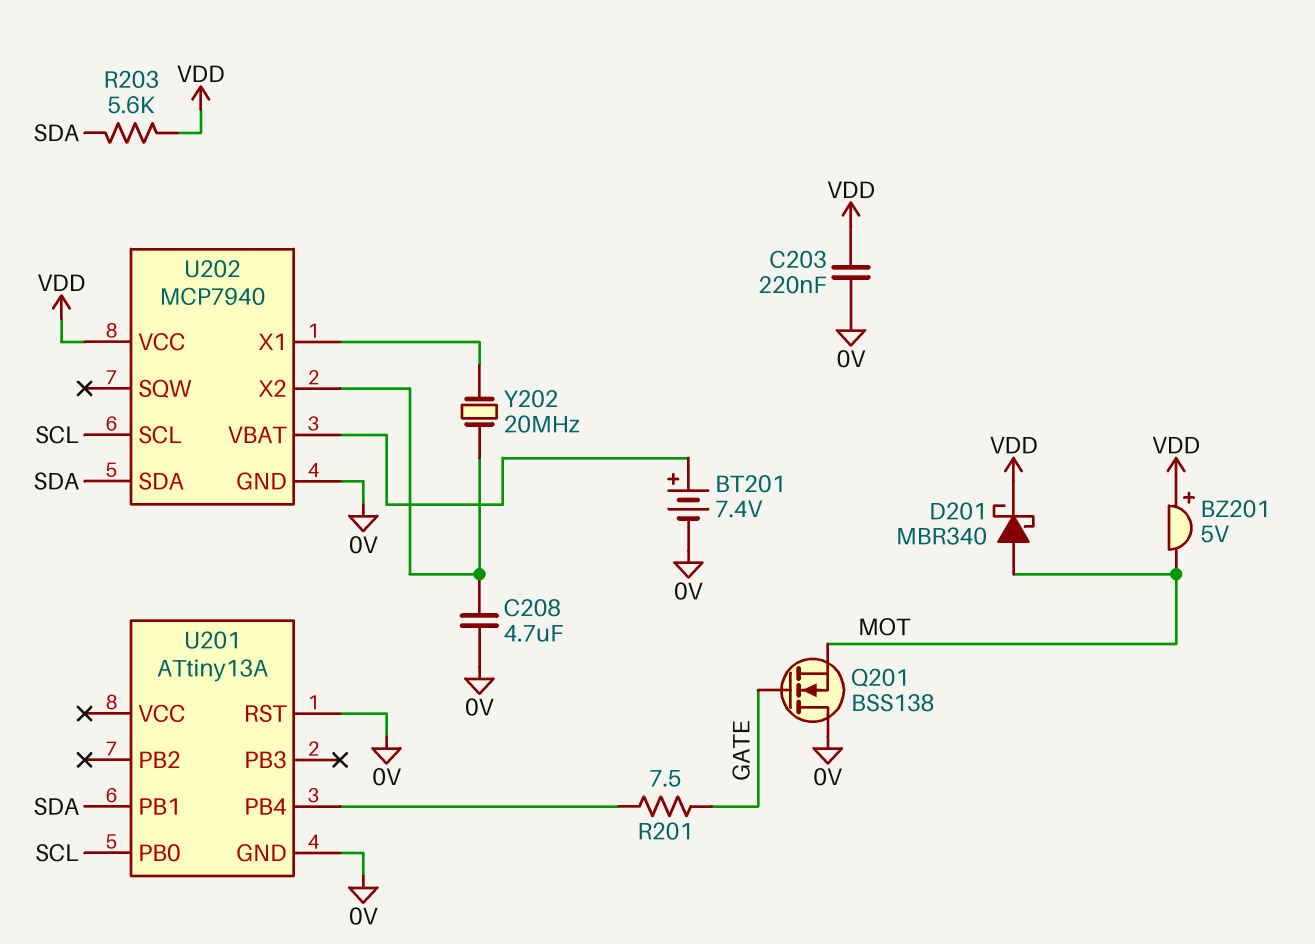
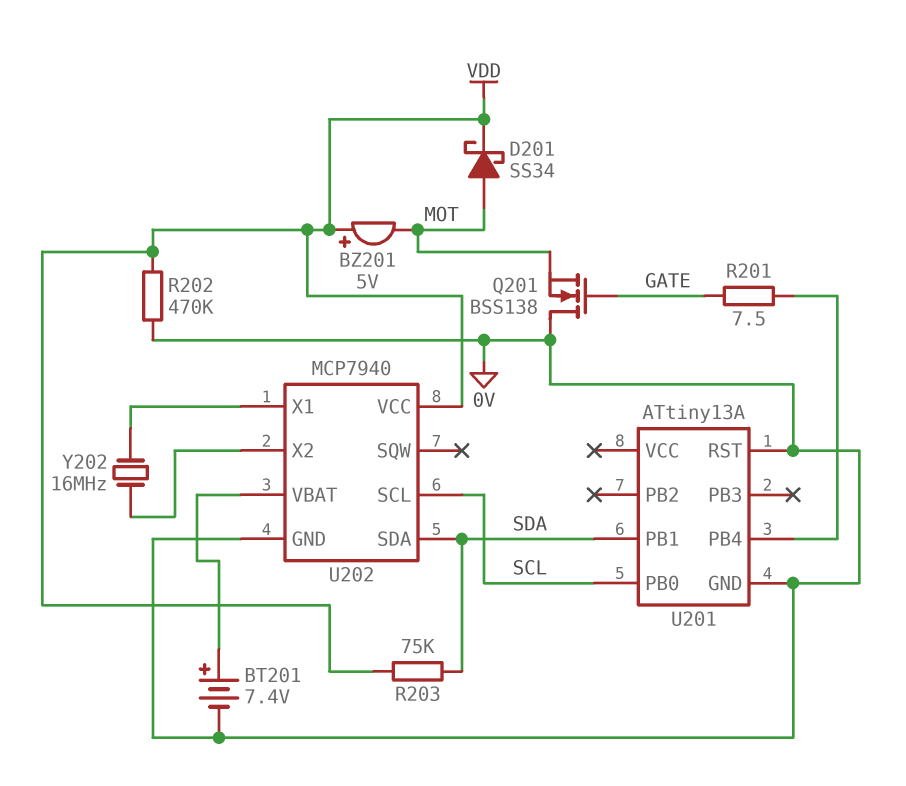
C203: 220nF (0V, VDD) -> none
C208: 4.7uF (0V, U202/X2) -> none
D201: schottky MBR340 (A MOT, K VDD) -> schottky SS34 (A MOT, K VDD)
R202: none -> 470k (0V, VDD)
R203: 5.6k (SDA, VDD) -> 75k (SDA, VDD)
Y202: 20MHz (U202/X1, U202/X2) -> 16MHz (U202/X1, U202/X2)

